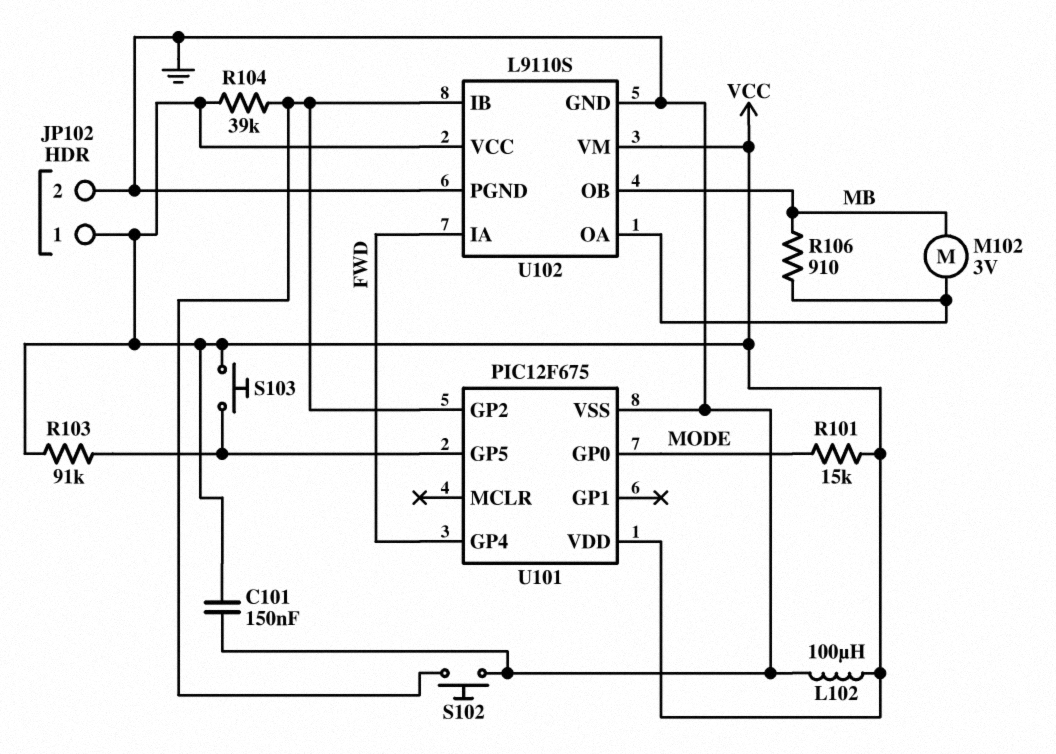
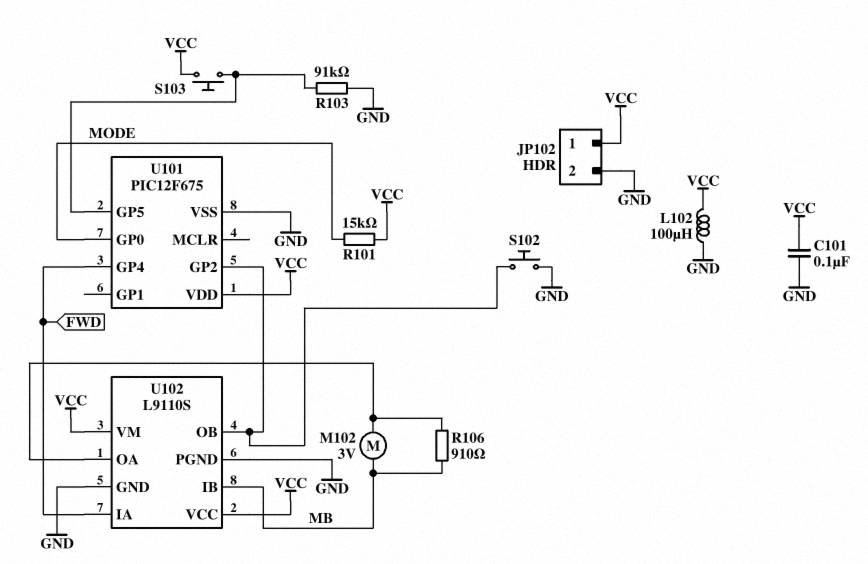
C101: 150nF (GND, VCC) -> 100nF (GND, VCC)
R103: 91k (U101/GP5, VCC) -> 91k (GND, U101/GP5)
R104: 39k (U101/GP2, VCC) -> none
U102 pin IB: U101/GP2 -> MB
U102 pin OB: MB -> U101/GP2

